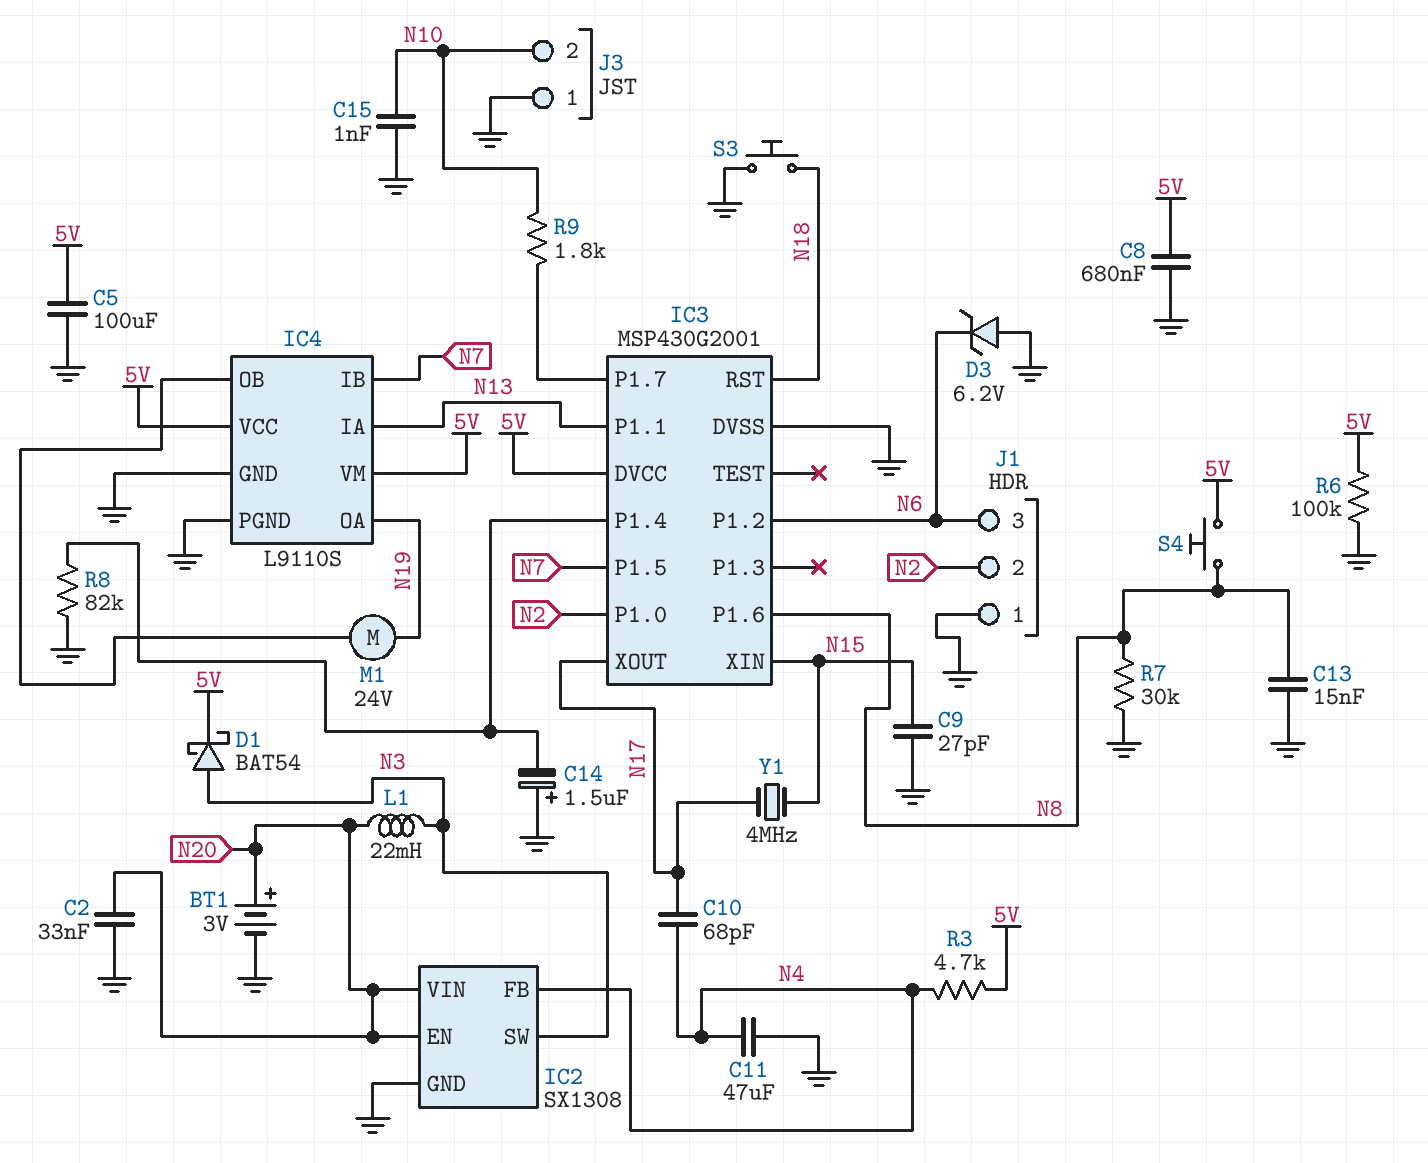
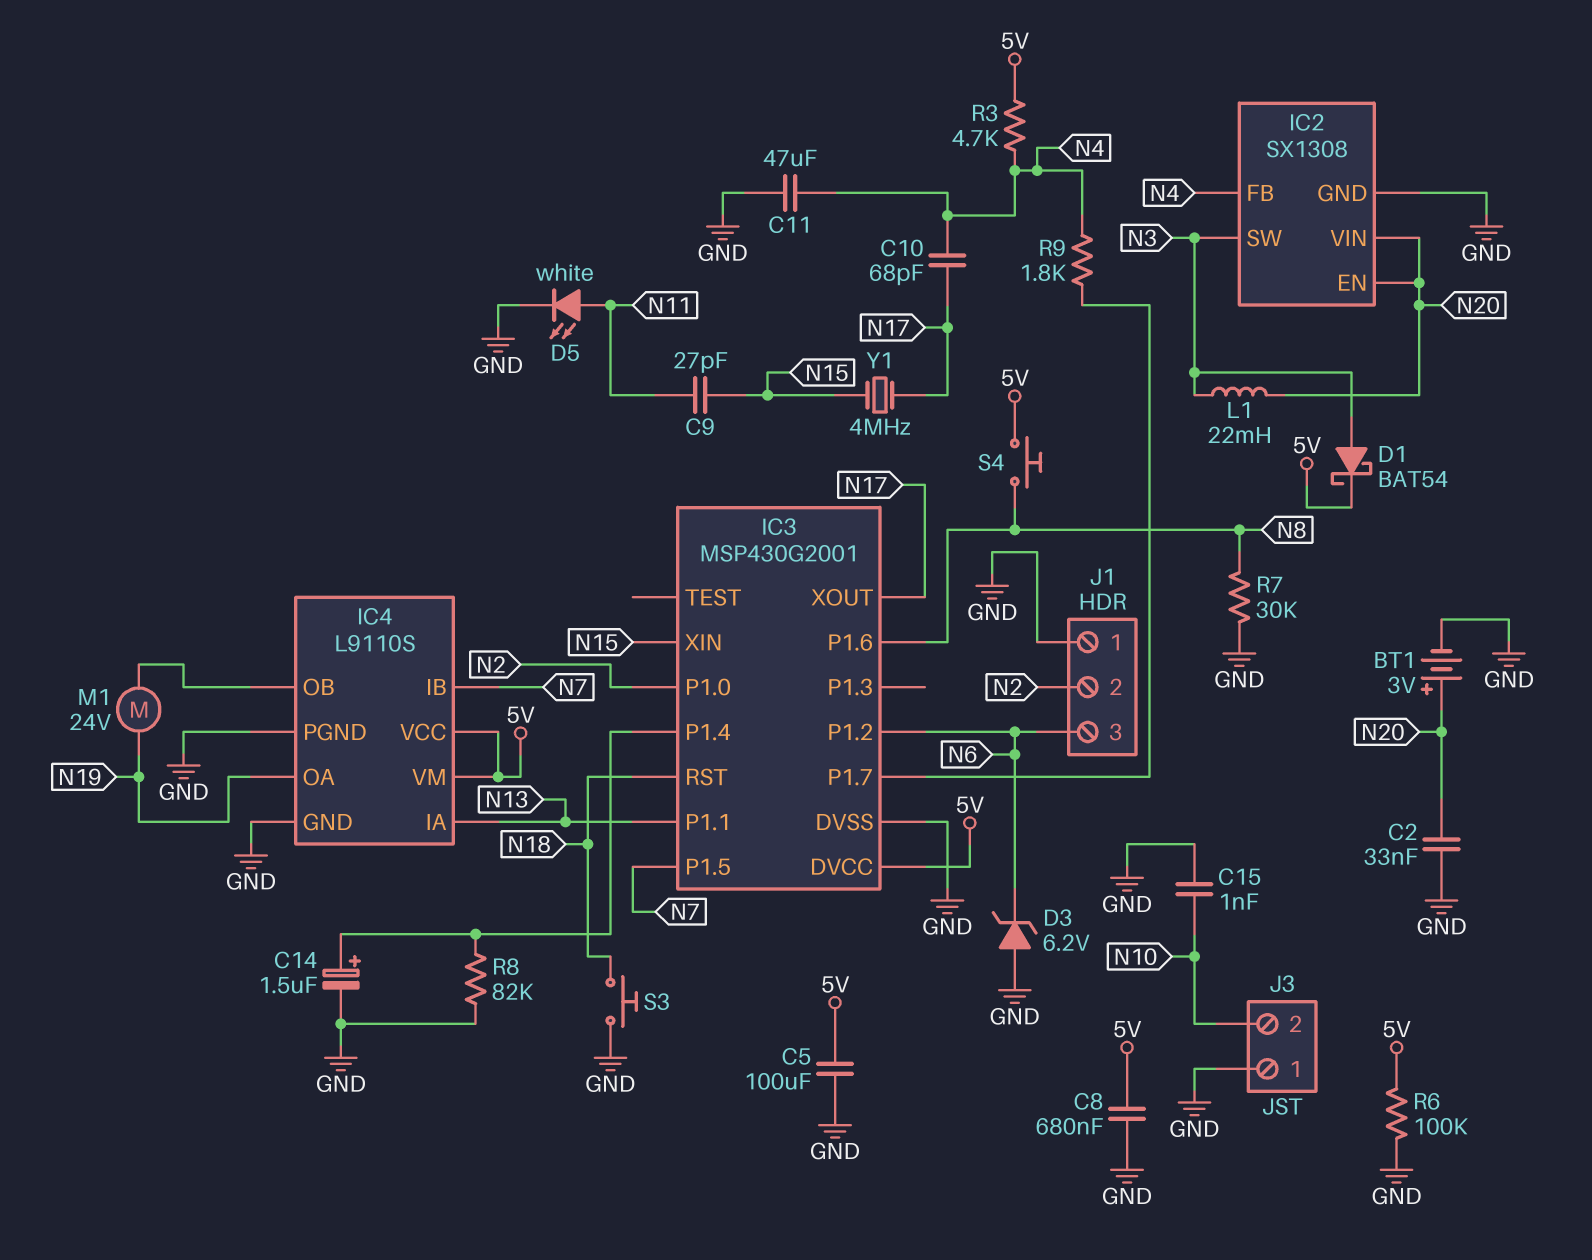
C9: 27pF (GND, N15) -> 27pF (N11, N15)
C13: 15nF (GND, N8) -> none
C14: 1.5uF (plus GND, minus IC3/P1.4) -> 1.5uF (plus IC3/P1.4, minus GND)
D5: none -> LED white (A N11, K GND)
R9: 1.8k (IC3/P1.7, N10) -> 1.8k (IC3/P1.7, N4)

